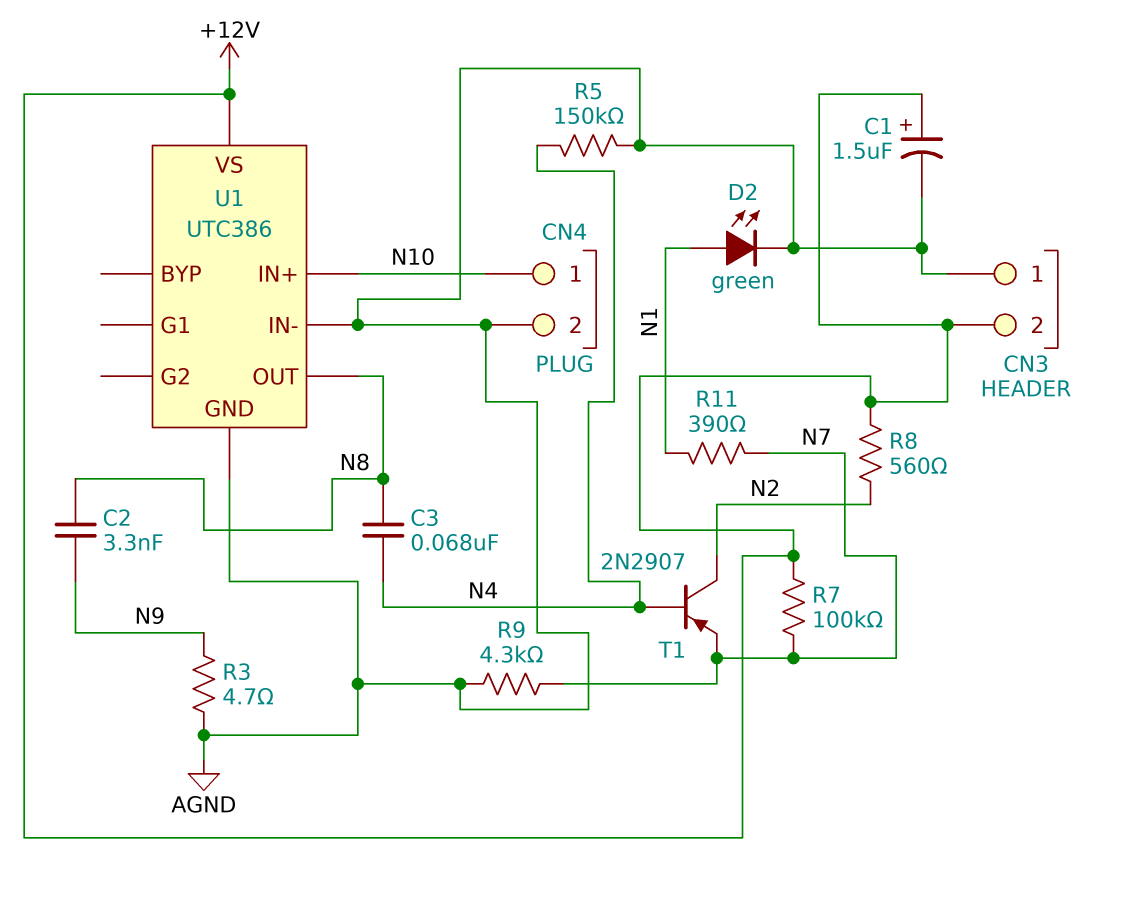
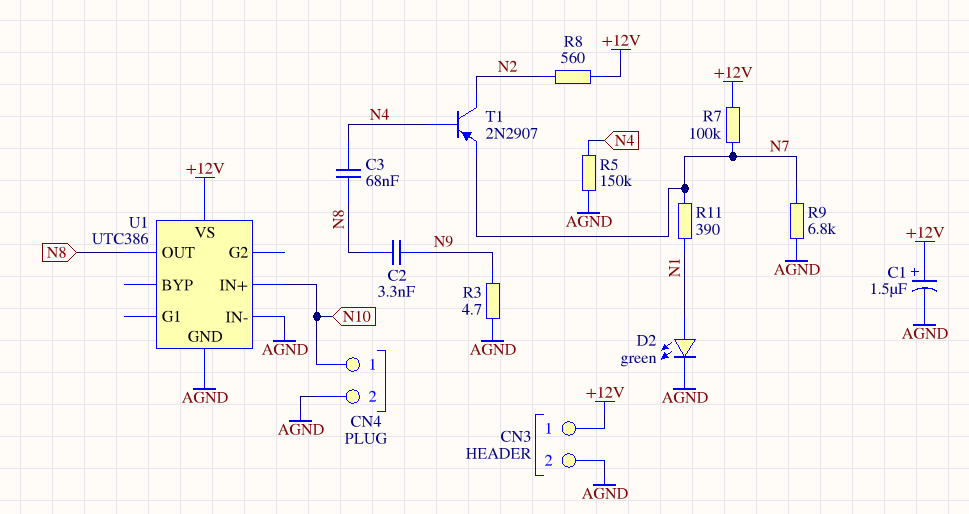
CN3 pin 1: AGND -> +12V
CN3 pin 2: +12V -> AGND
R9: 4.3k (AGND, N7) -> 6.8k (AGND, N7)

